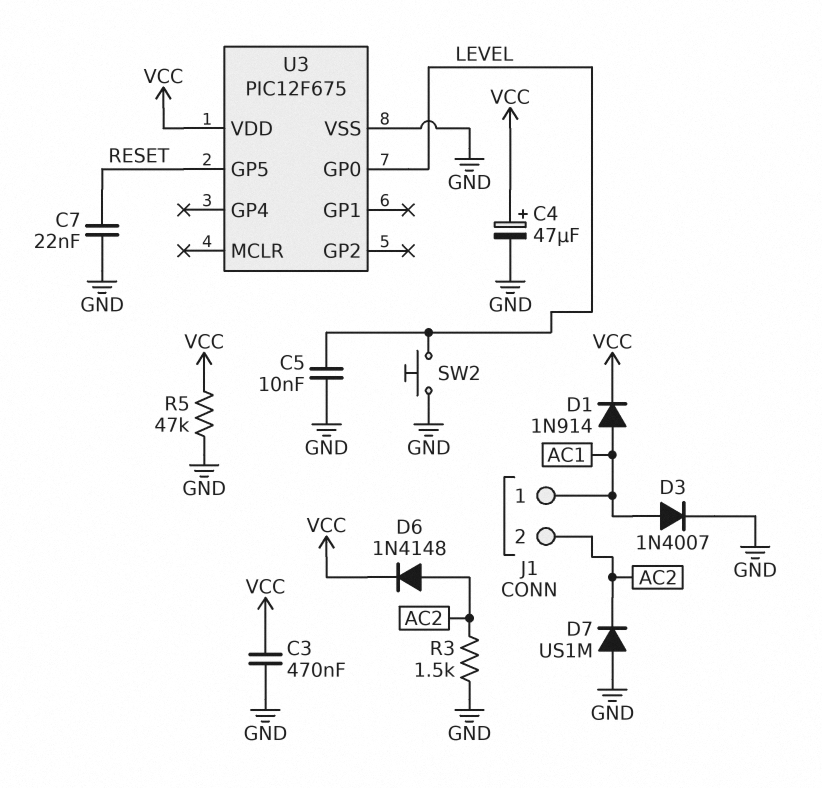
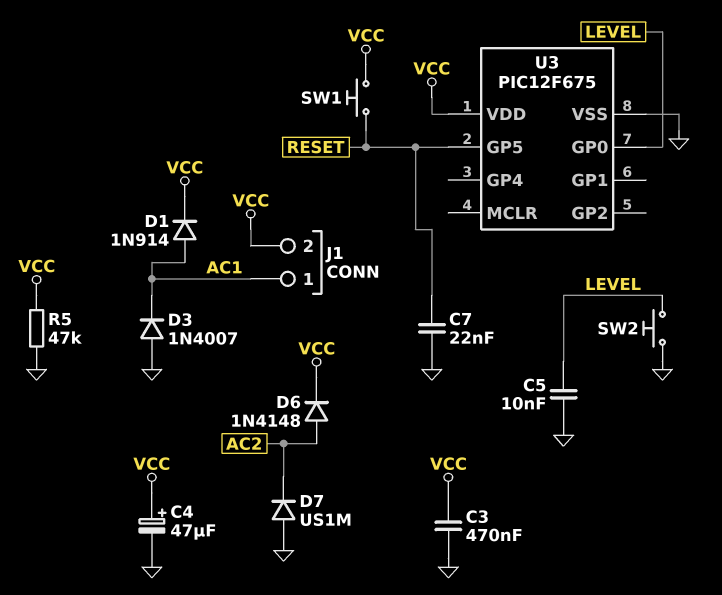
D3: diode 1N4007 (A AC1, K GND) -> diode 1N4007 (A GND, K AC1)
J1 pin 2: AC2 -> VCC
R3: 1.5k (AC2, GND) -> none
SW1: none -> button (RESET, VCC)

